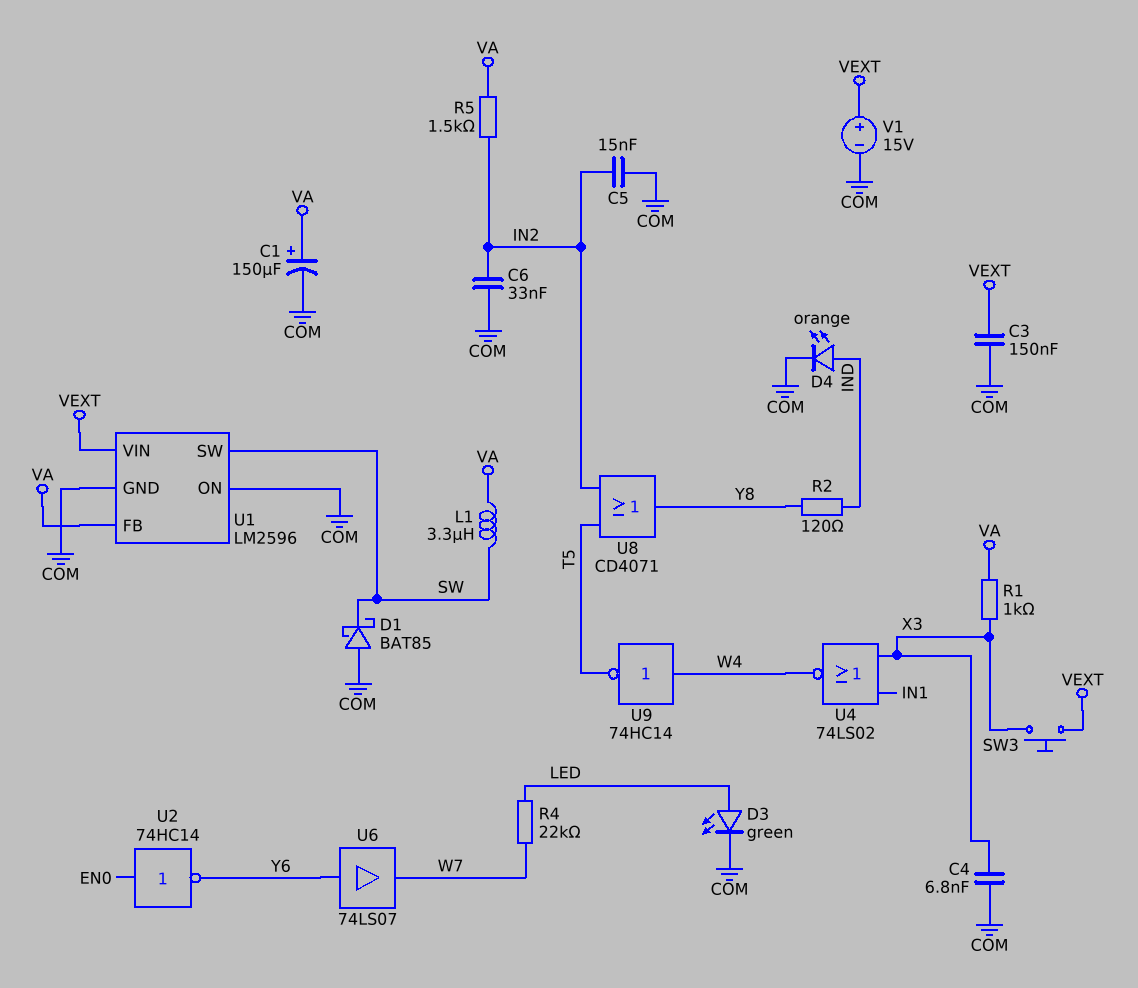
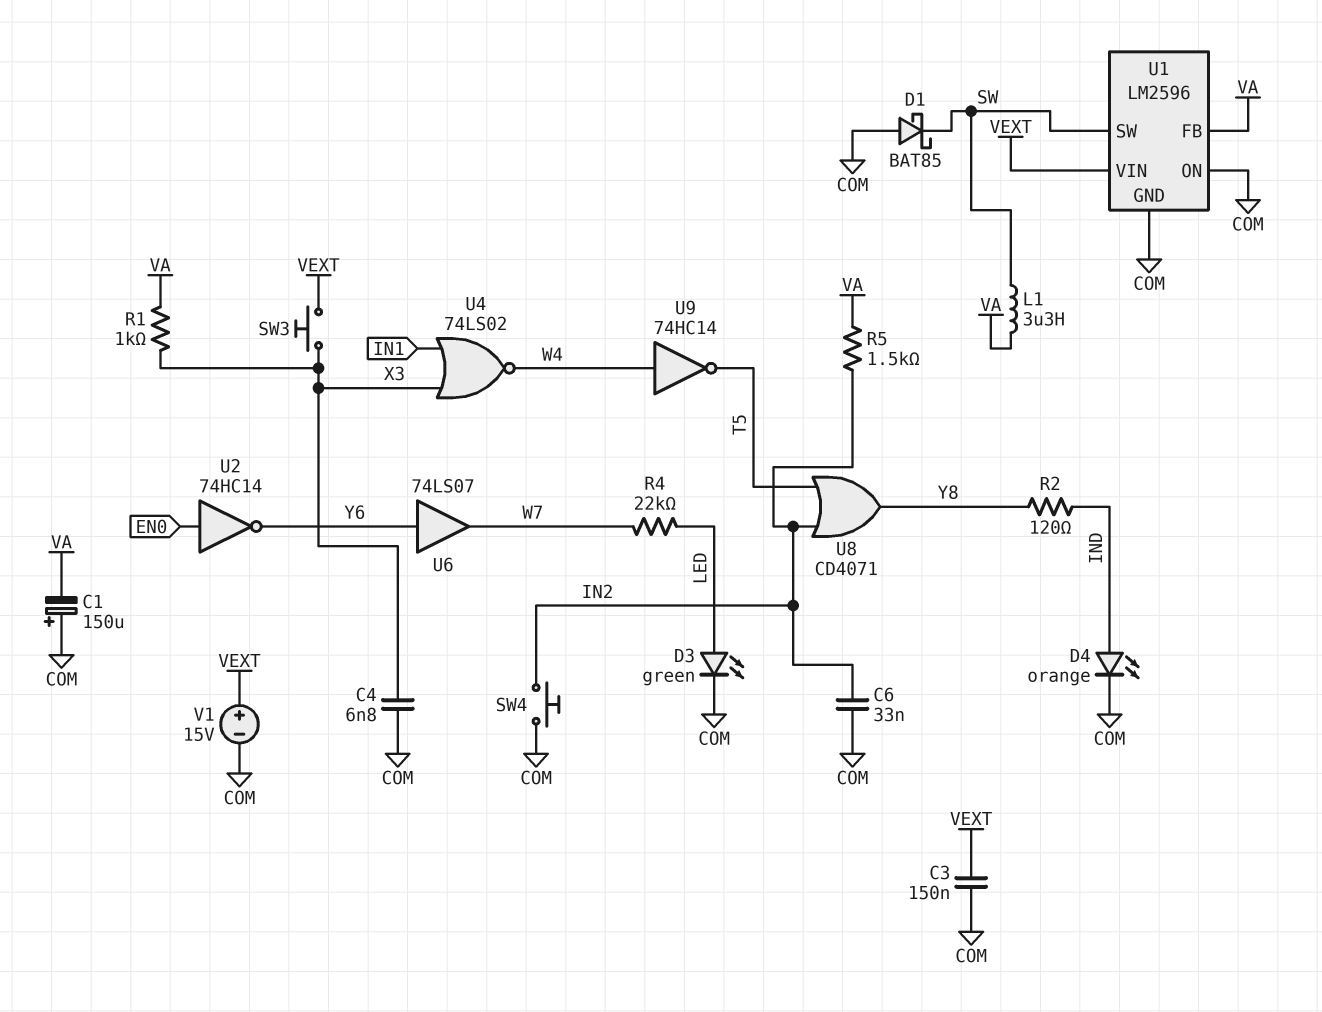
C1: 150uF (plus VA, minus COM) -> 150uF (plus COM, minus VA)
C5: 15nF (COM, IN2) -> none
SW4: none -> button (COM, IN2)

